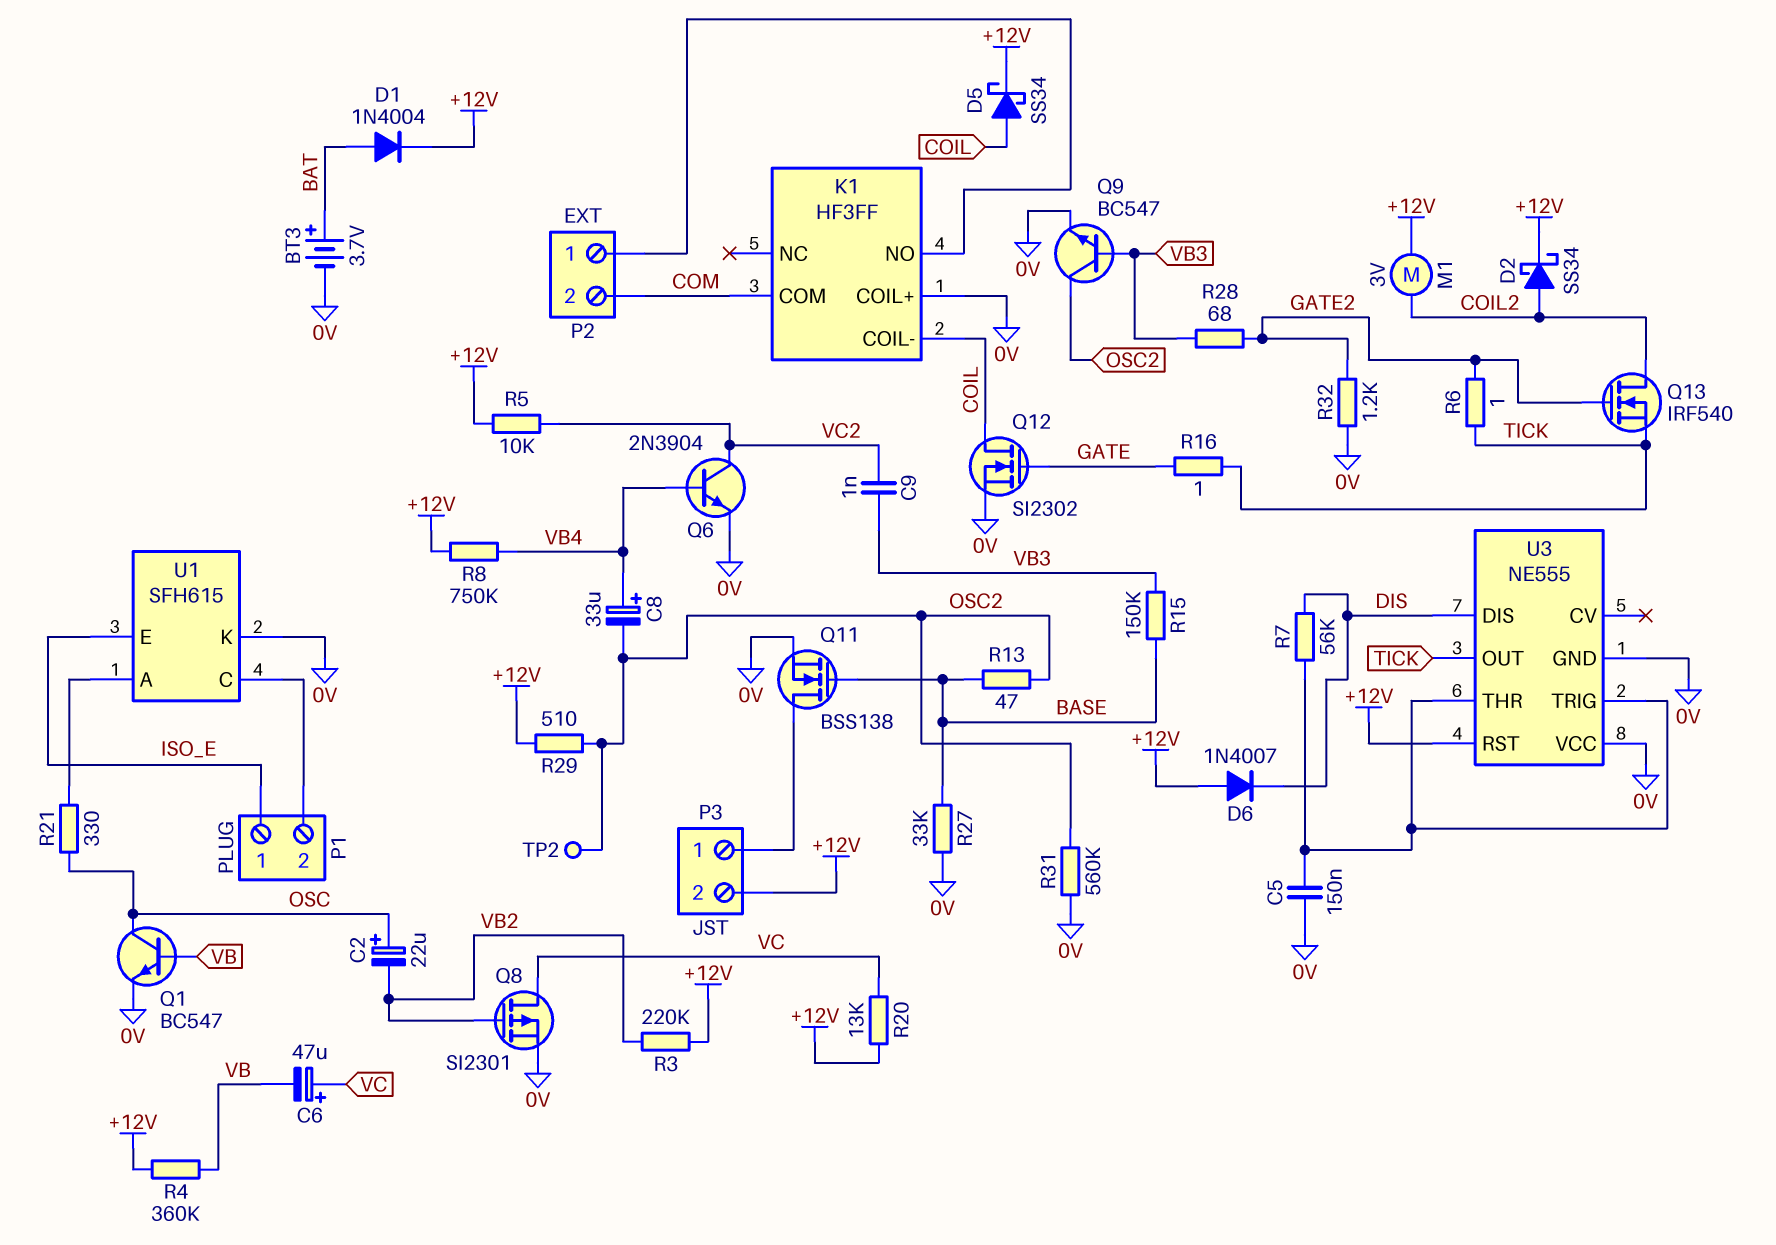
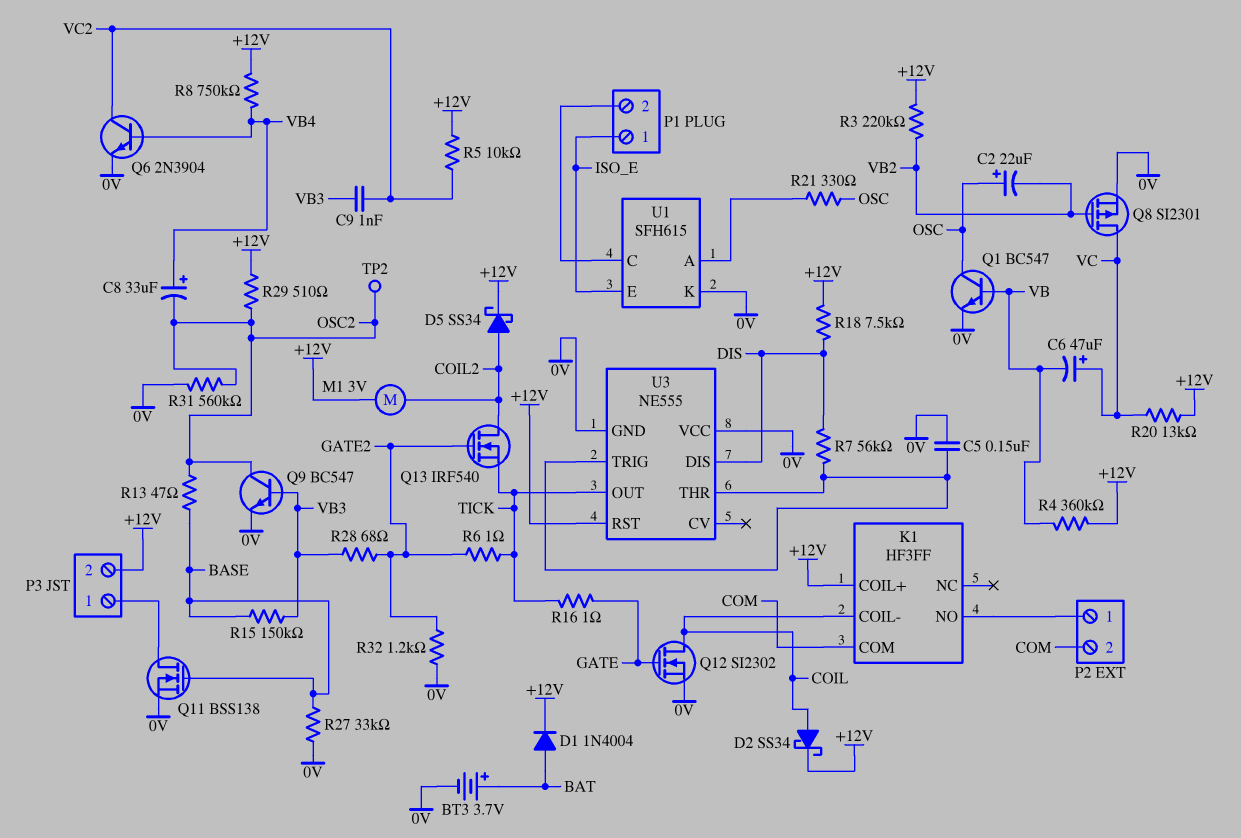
D2: schottky SS34 (A COIL2, K +12V) -> schottky SS34 (A COIL, K +12V)
D5: schottky SS34 (A COIL, K +12V) -> schottky SS34 (A COIL2, K +12V)
D6: diode 1N4007 (A +12V, K DIS) -> none
K1 pin COIL+: 0V -> +12V
R18: none -> 7.5k (+12V, DIS)

